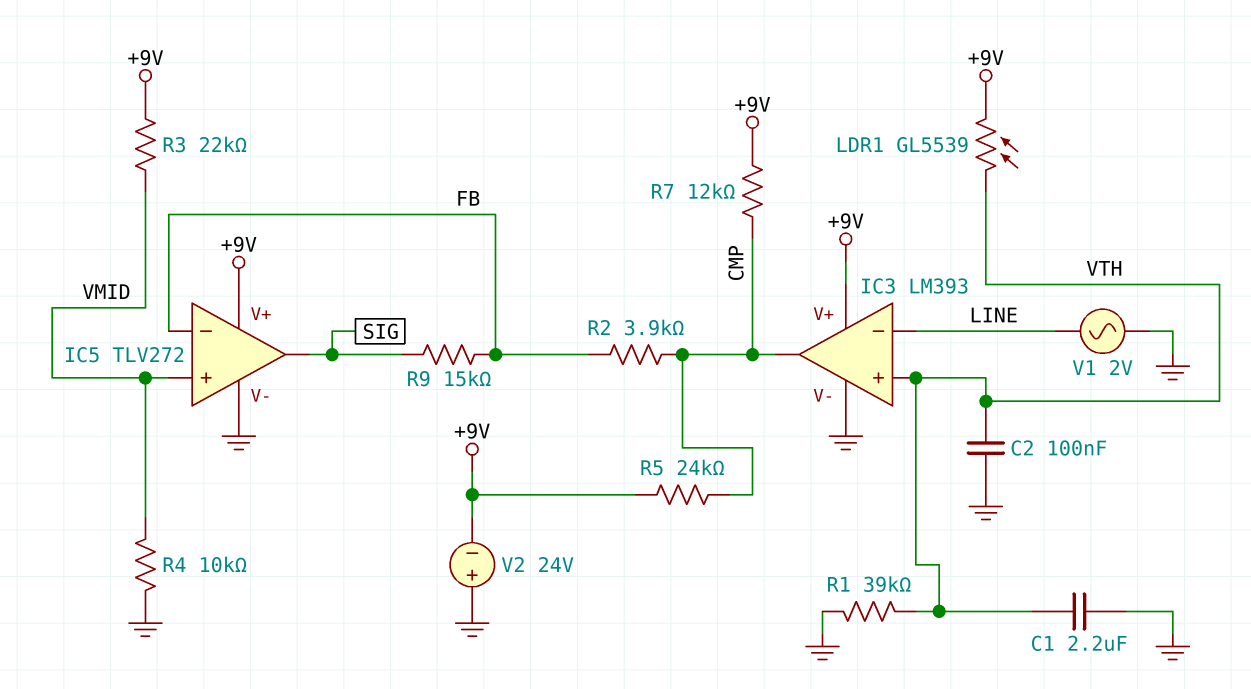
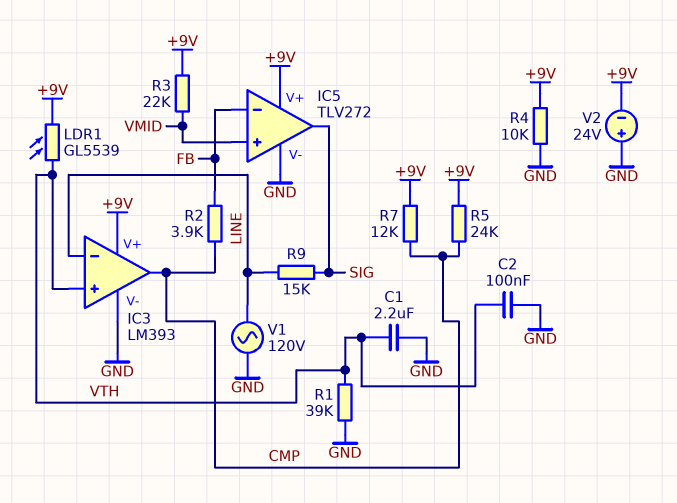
R4: 10k (GND, VMID) -> 10k (+9V, GND)
R9: 15k (FB, SIG) -> 15k (LINE, SIG)
V1: AC 2V (GND, LINE) -> AC 120V (GND, LINE)

